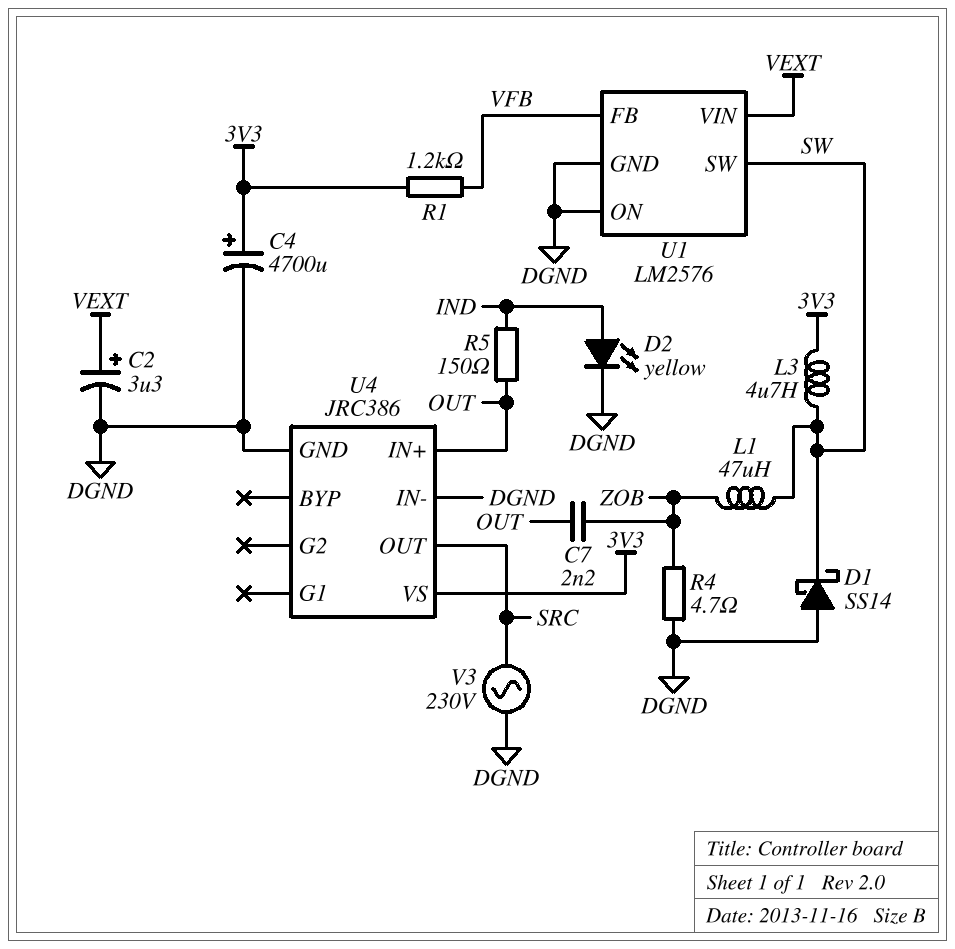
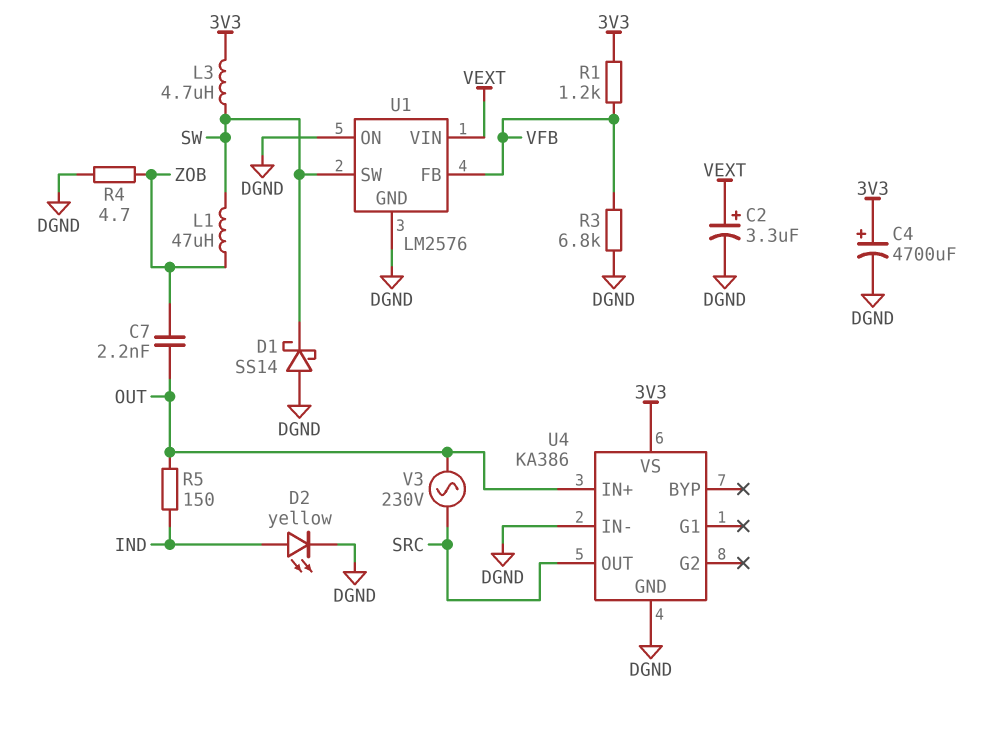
R3: none -> 6.8k (DGND, VFB)
U4: JRC386 -> KA386
V3: AC 230V (DGND, SRC) -> AC 230V (OUT, SRC)

